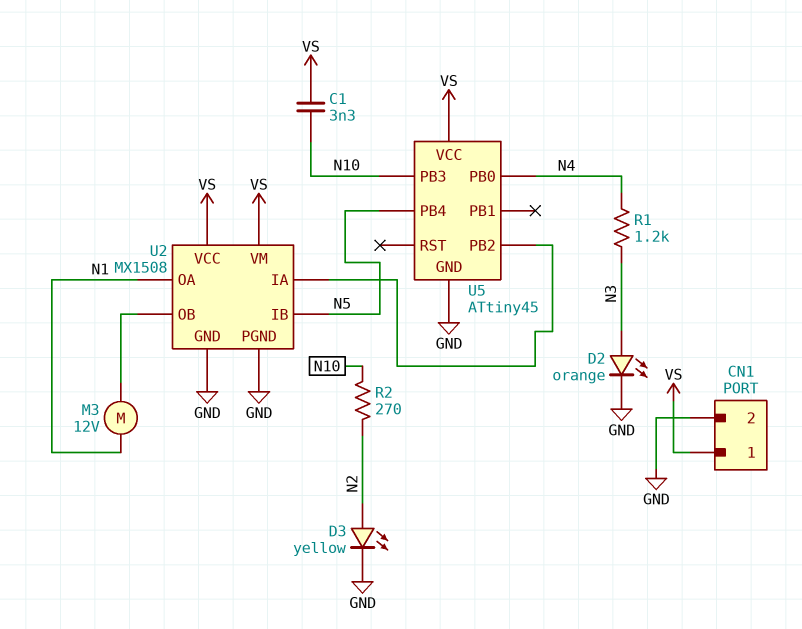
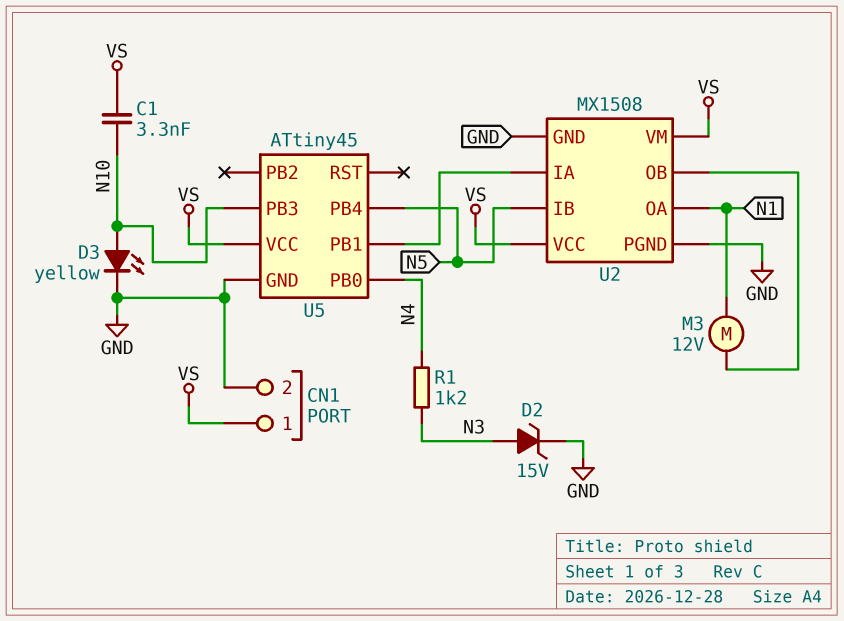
D2: LED orange (A N3, K GND) -> zener 15V (A N3, K GND)
D3: LED yellow (A N2, K GND) -> LED yellow (A N10, K GND)
R2: 270 (N2, N10) -> none
U5 pin PB1: none -> U2/IA
U5 pin PB2: U2/IA -> none

